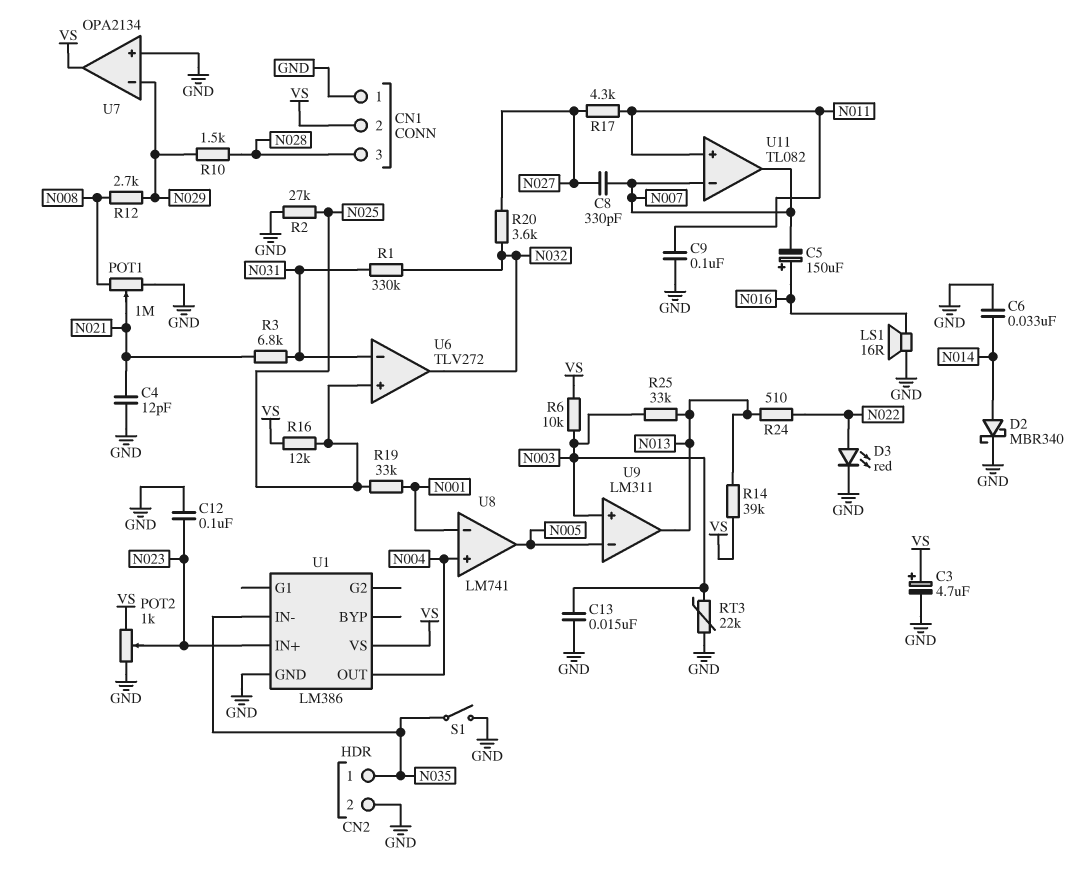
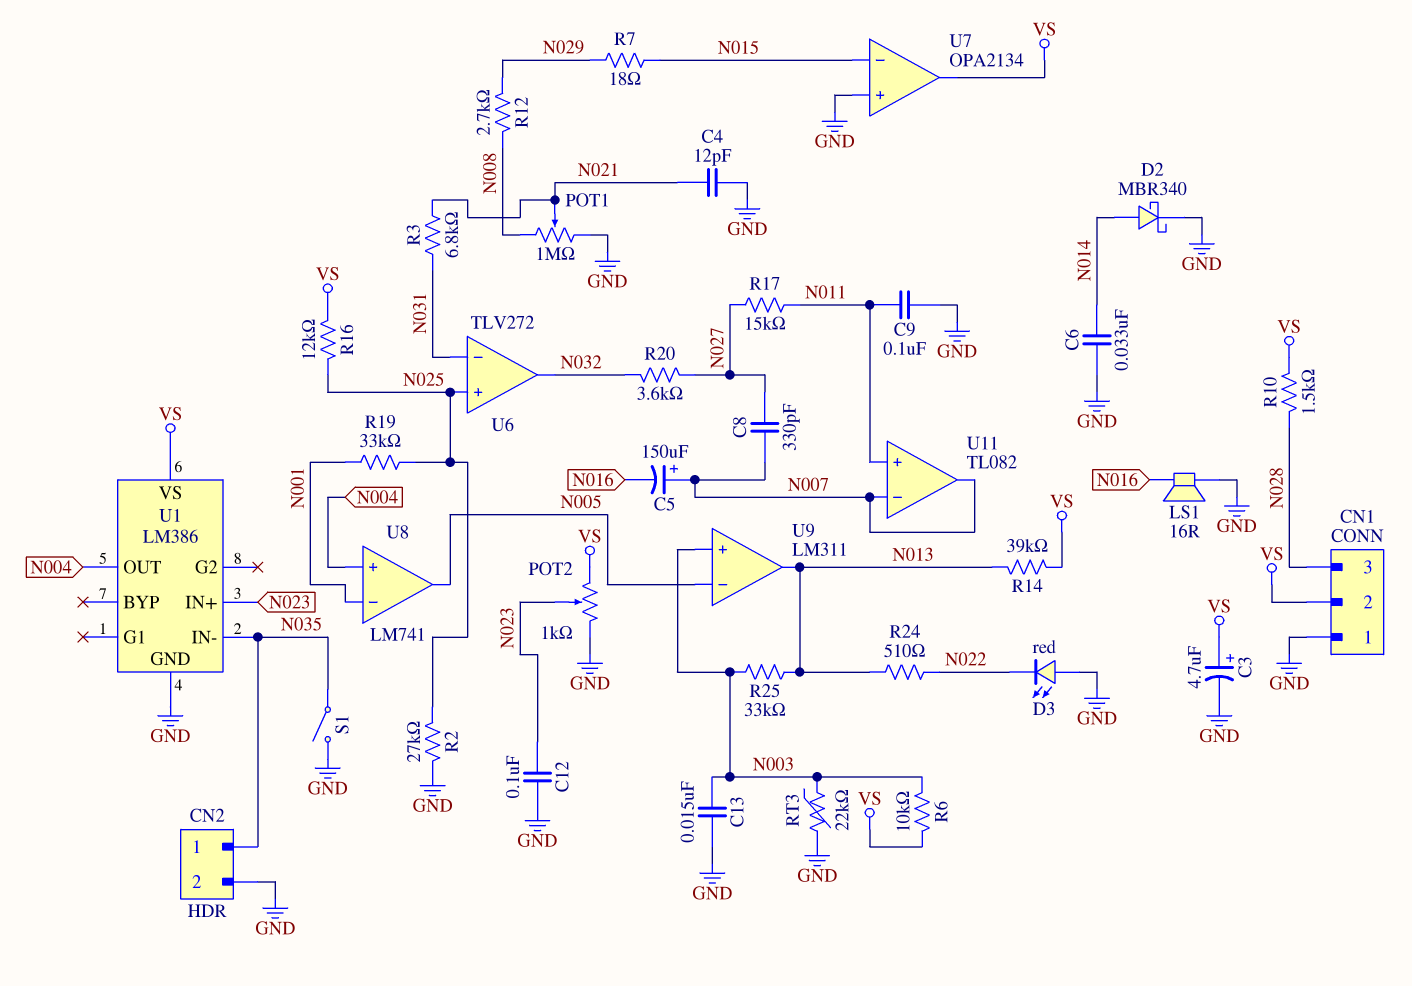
C5: 150uF (plus N016, minus N007) -> 150uF (plus N007, minus N016)
D3: LED red (A N022, K GND) -> LED red (A GND, K N022)
R1: 330k (N031, N032) -> none
R7: none -> 18 (N015, N029)
R10: 1.5k (N028, N029) -> 1.5k (N028, VS)
R17: 4.3k (N011, N027) -> 15k (N011, N027)
U7 pin in-: N029 -> N015

